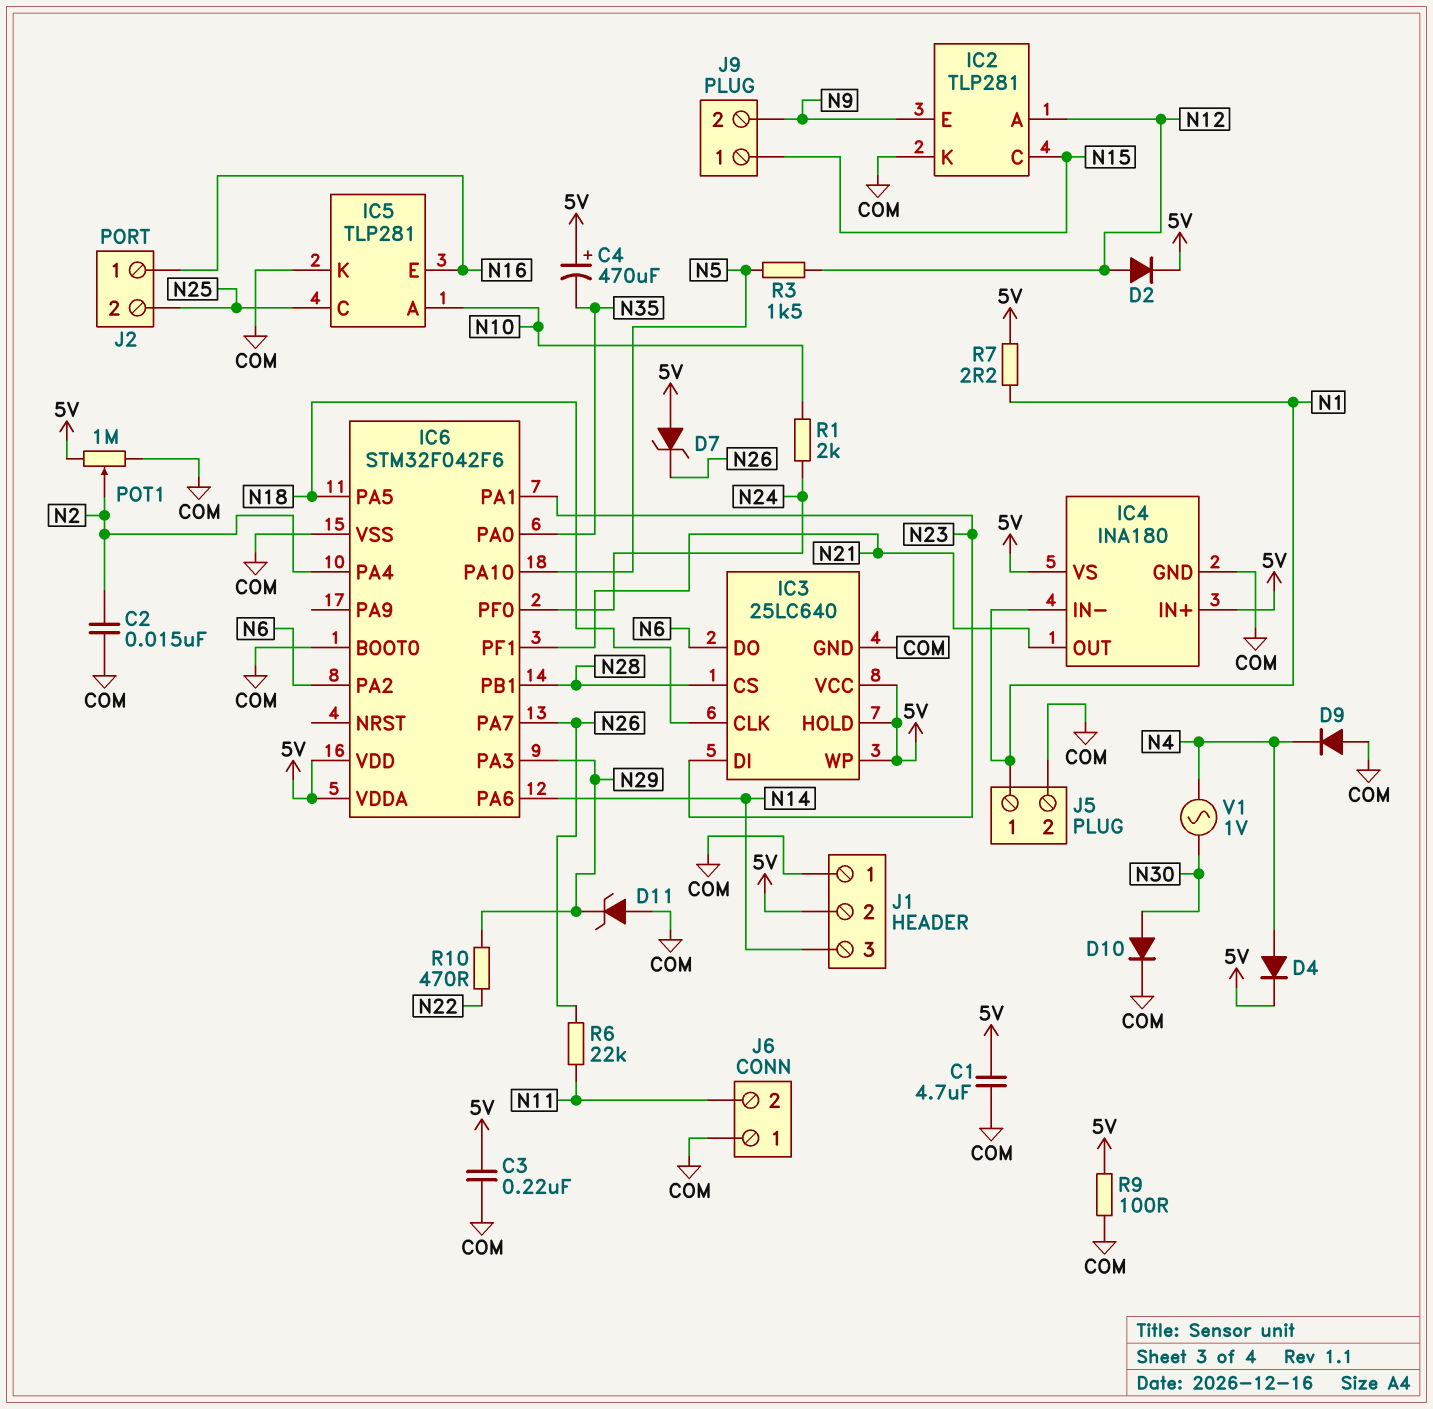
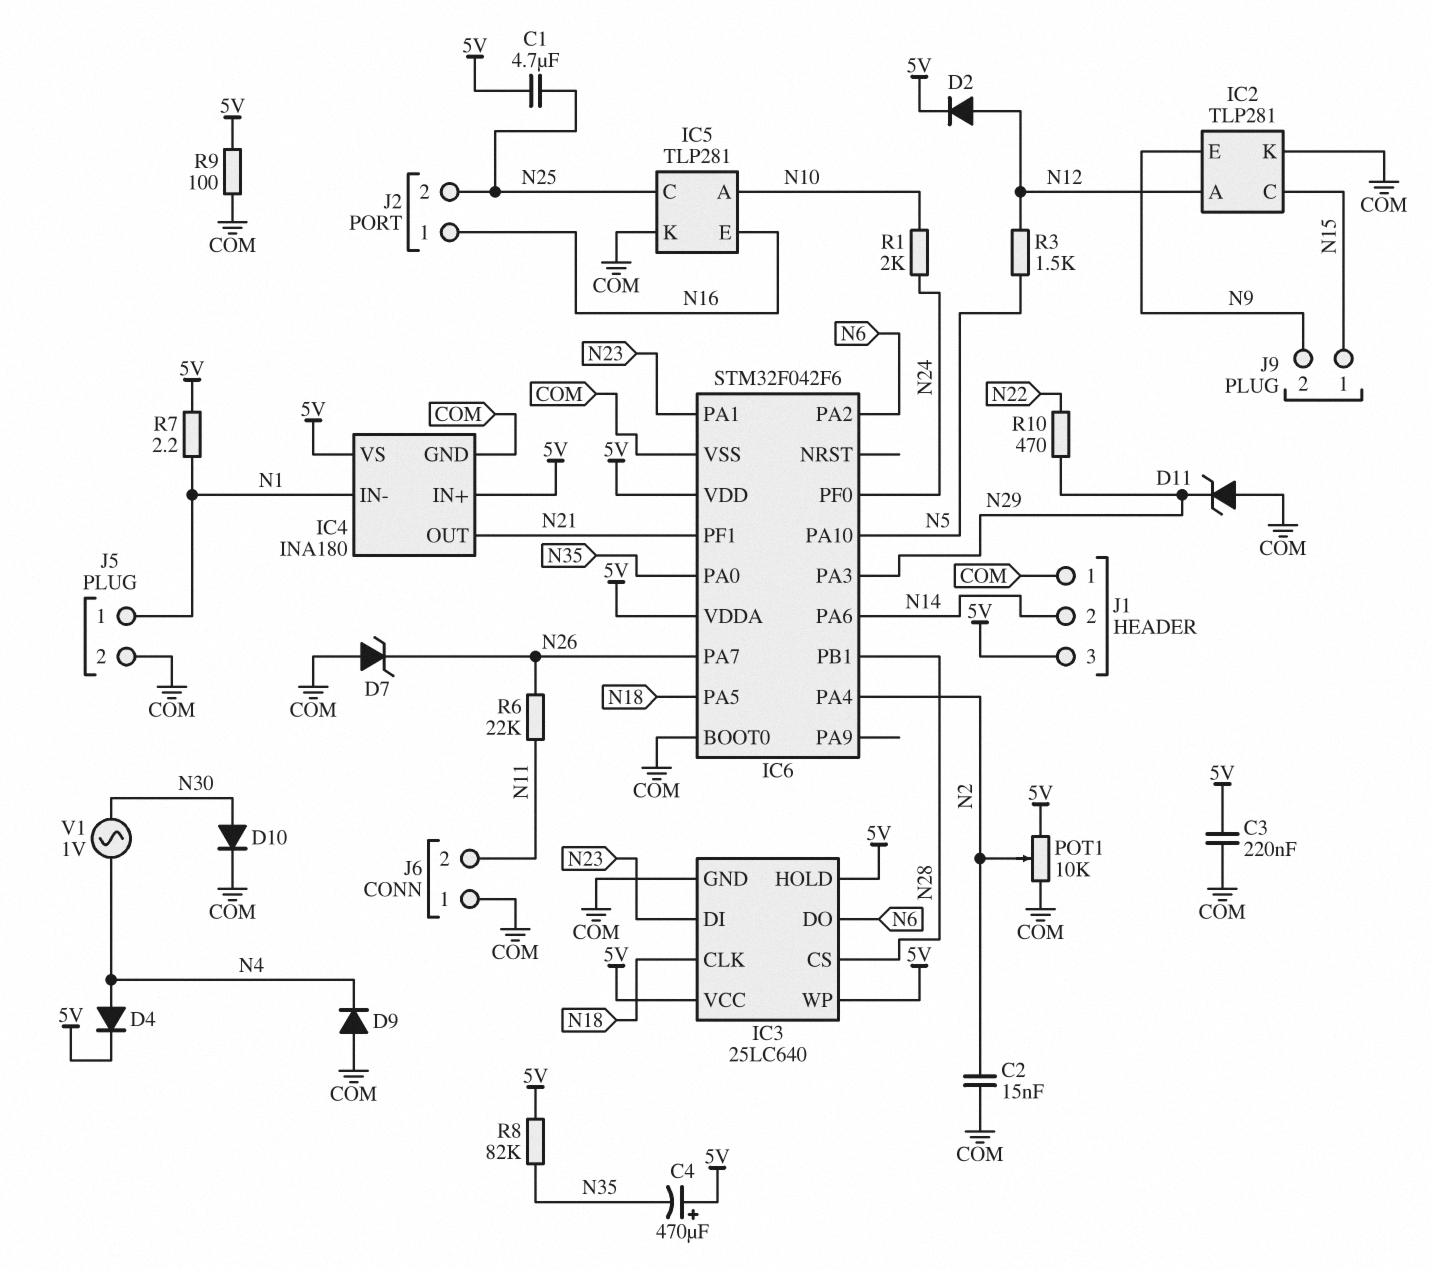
C1: 4.7uF (5V, COM) -> 4.7uF (5V, N25)
D7: zener (A 5V, K N26) -> zener (A COM, K N26)
J1 pin 2: 5V -> N14
J1 pin 3: N14 -> 5V
POT1: 1M (5V, COM, wiper N2) -> 10k (5V, COM, wiper N2)
R8: none -> 82k (5V, N35)

